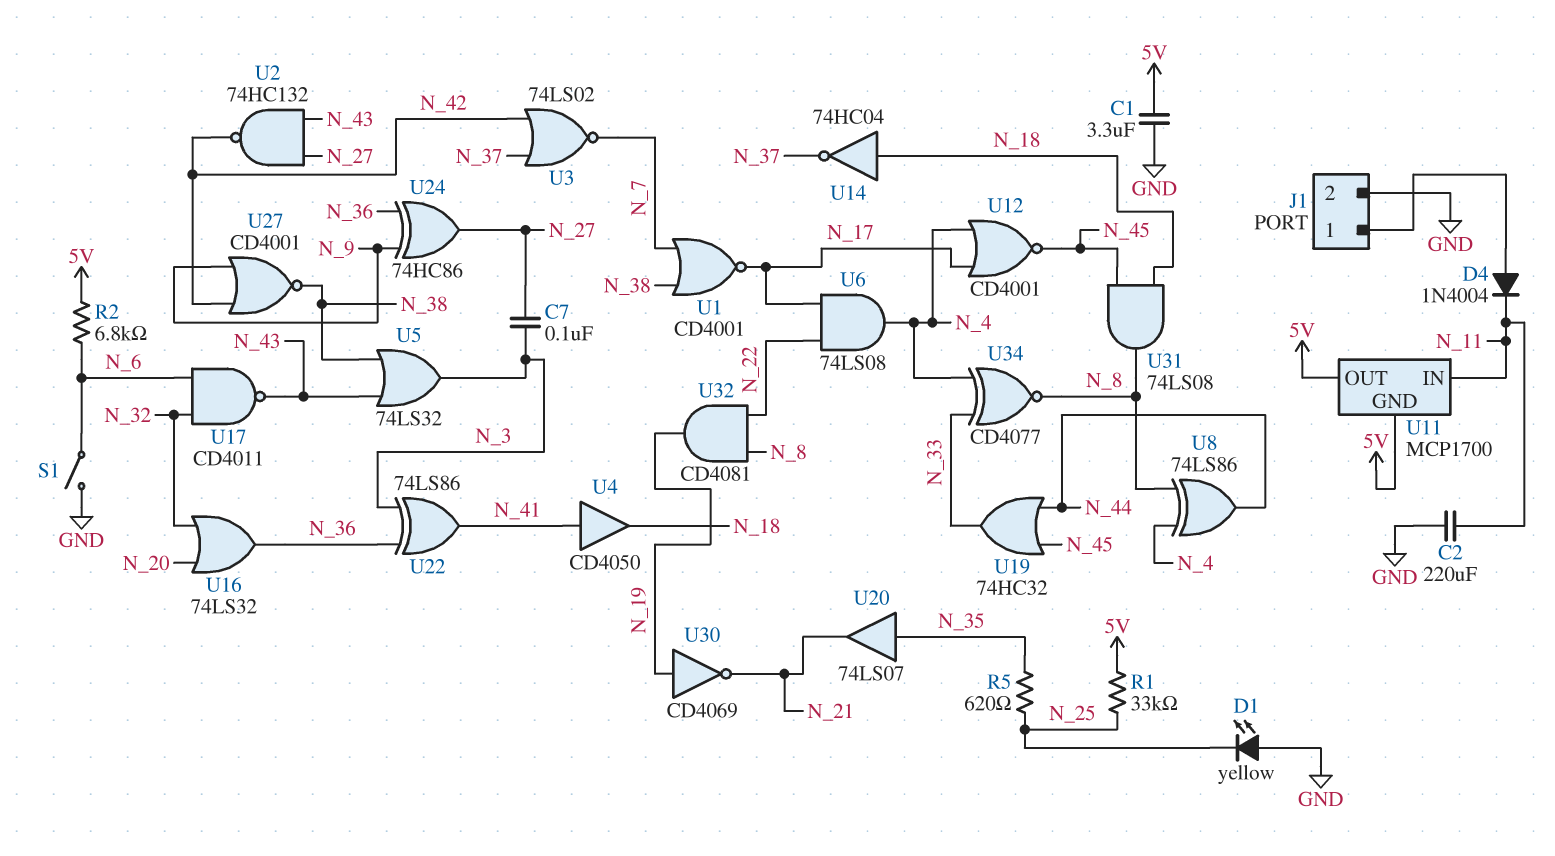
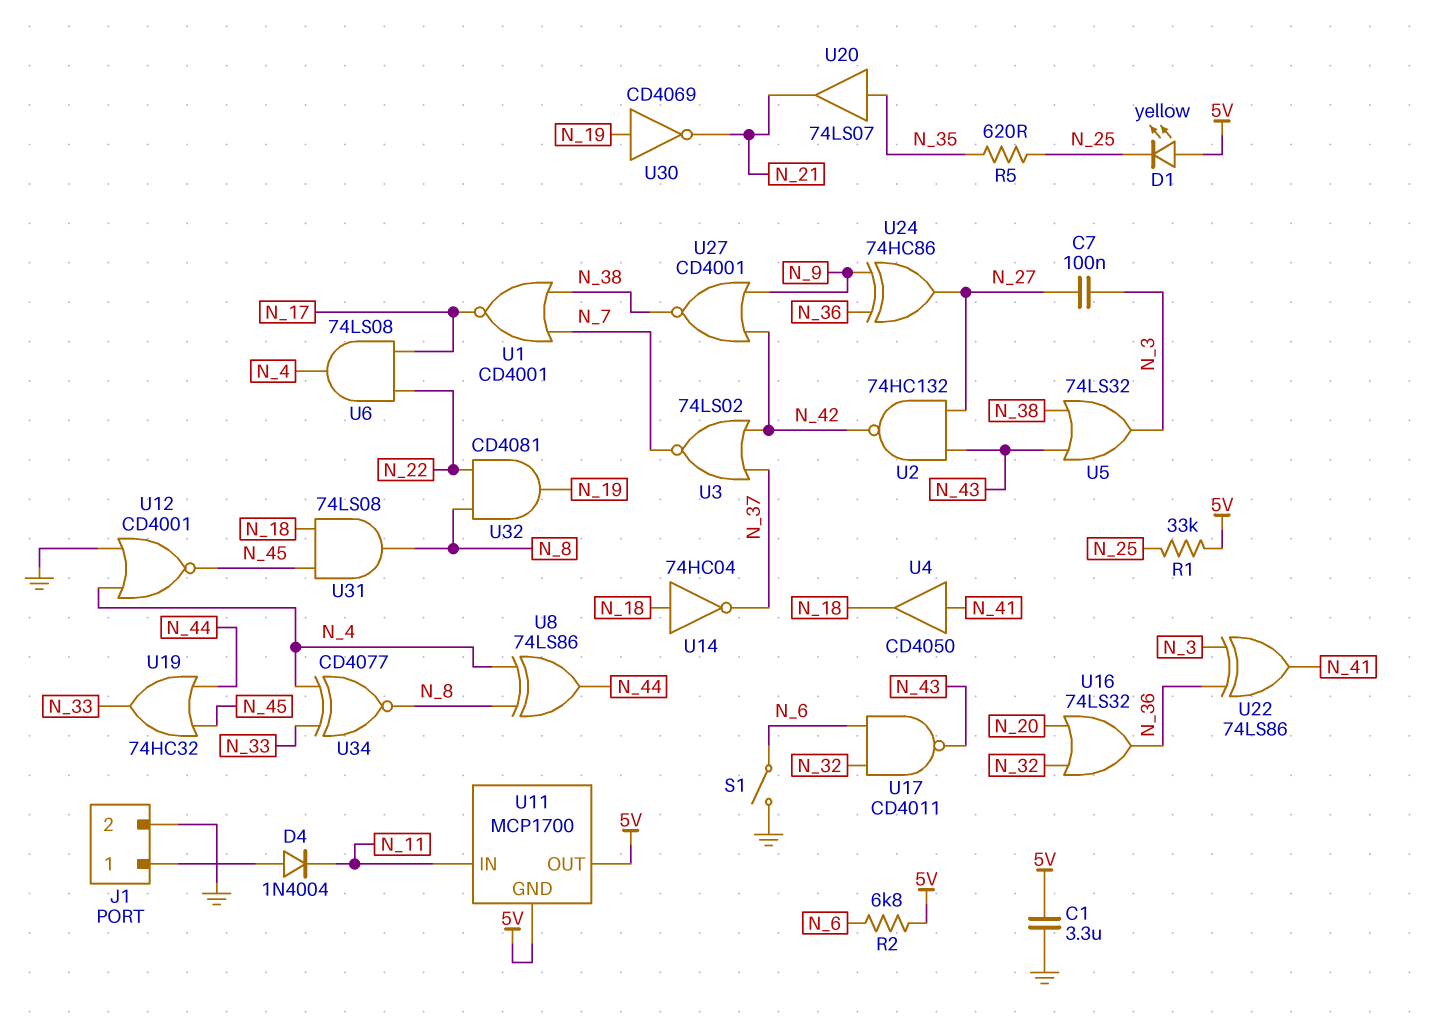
C2: 220uF (GND, N_11) -> none
D1: LED yellow (A GND, K N_25) -> LED yellow (A 5V, K N_25)
U12: NOR CD4001 (in N_4, in N_17, out N_45) -> NOR CD4001 (in GND, in N_4, out N_45)

